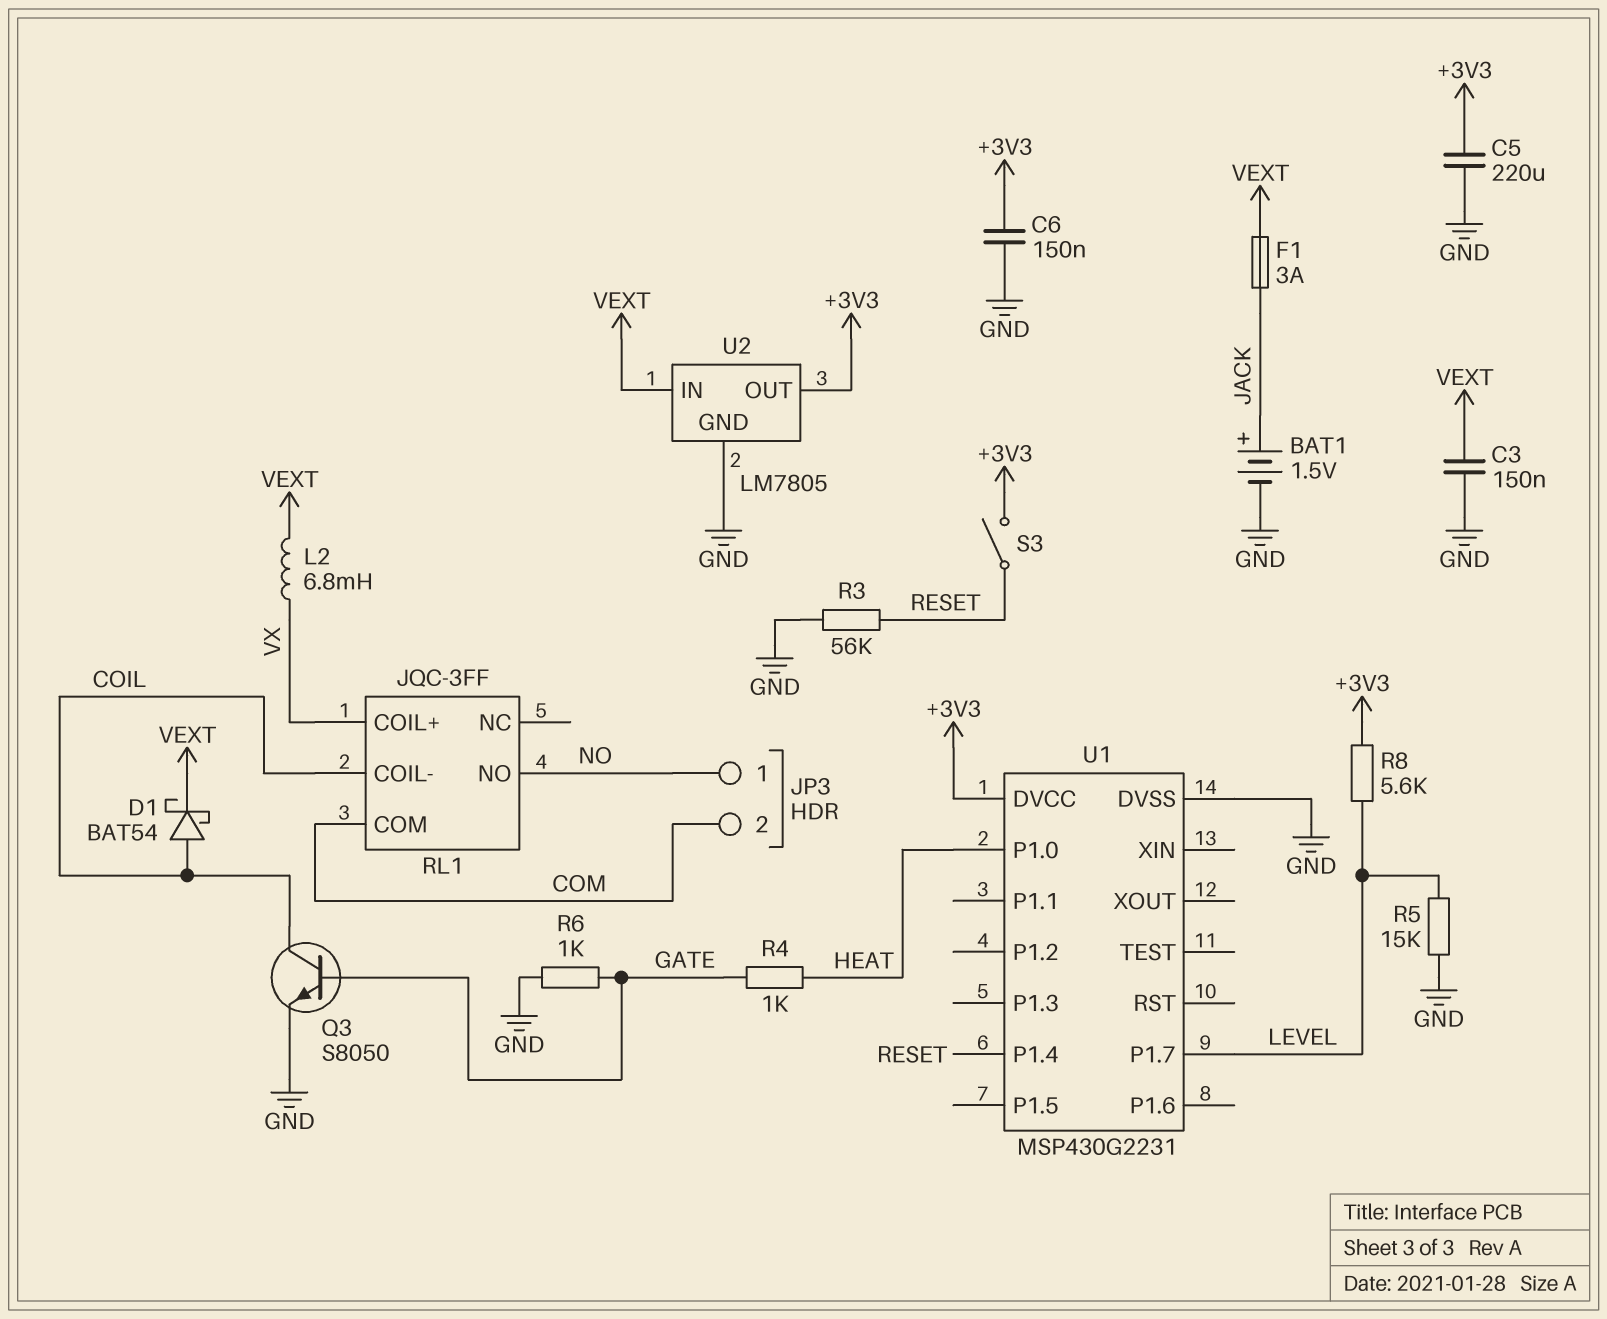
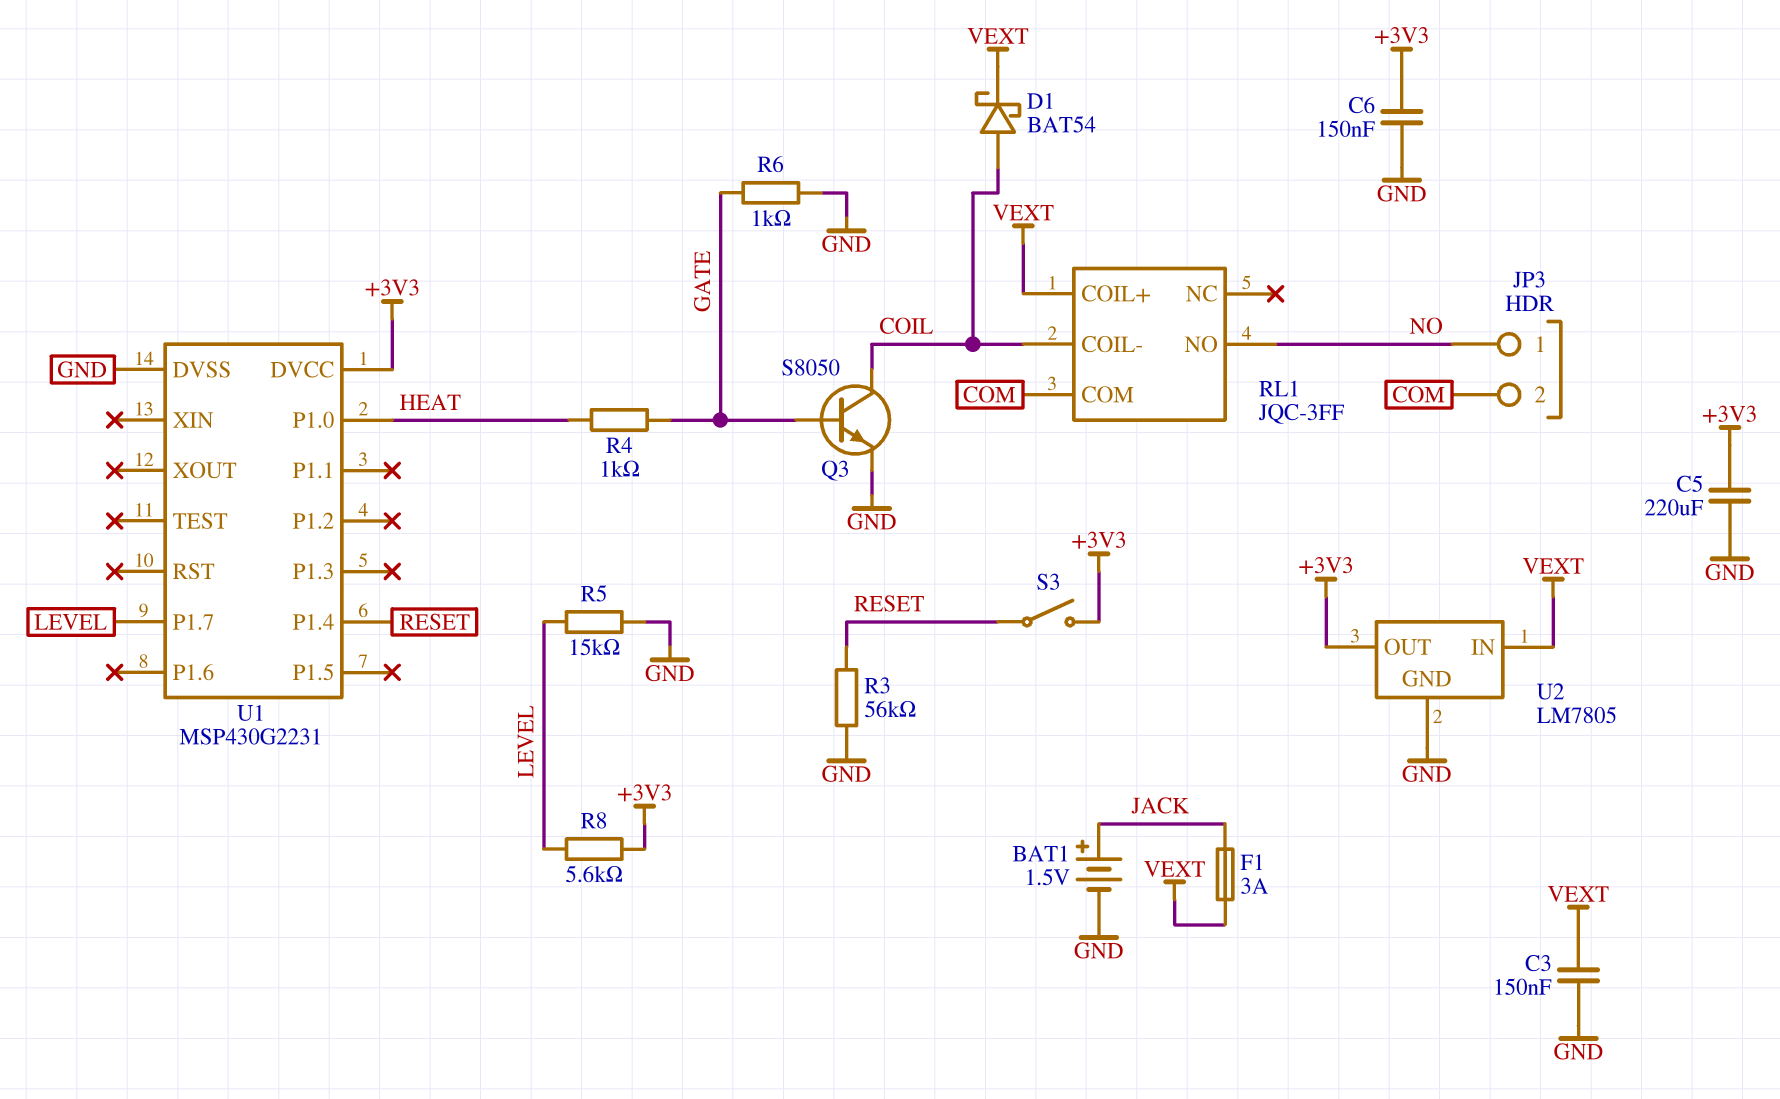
L2: 6.8mH (VEXT, VX) -> none
RL1 pin COIL+: VX -> VEXT

